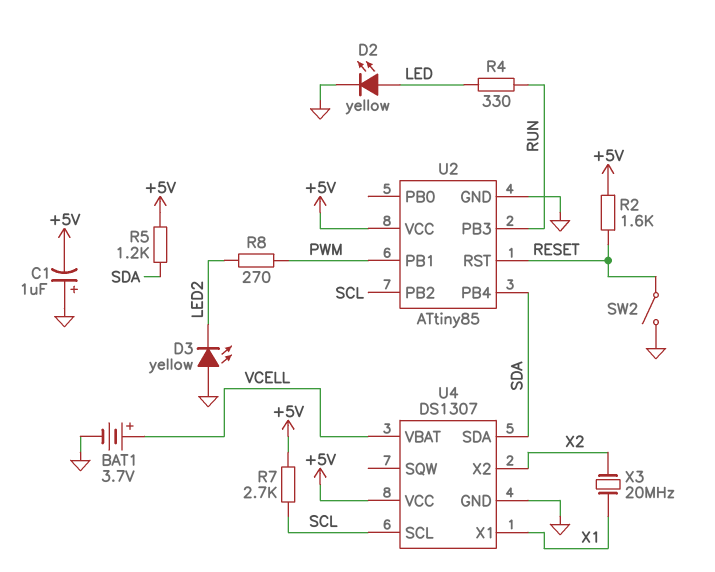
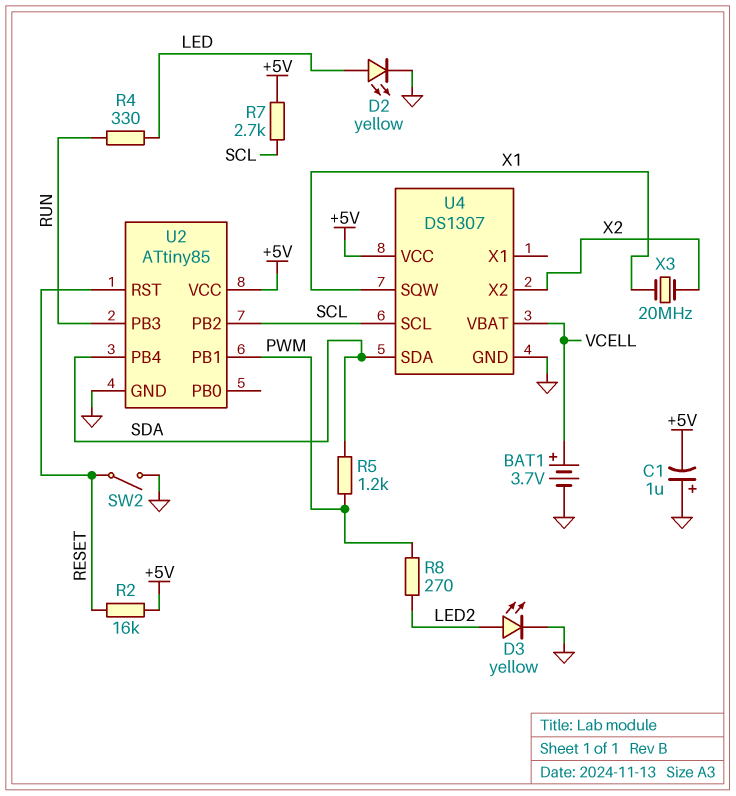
D3: LED yellow (A GND, K LED2) -> LED yellow (A LED2, K GND)
R2: 1.6k (+5V, RESET) -> 16k (+5V, RESET)
R5: 1.2k (+5V, SDA) -> 1.2k (PWM, SDA)
U4 pin SQW: none -> X1
U4 pin X1: X1 -> none

